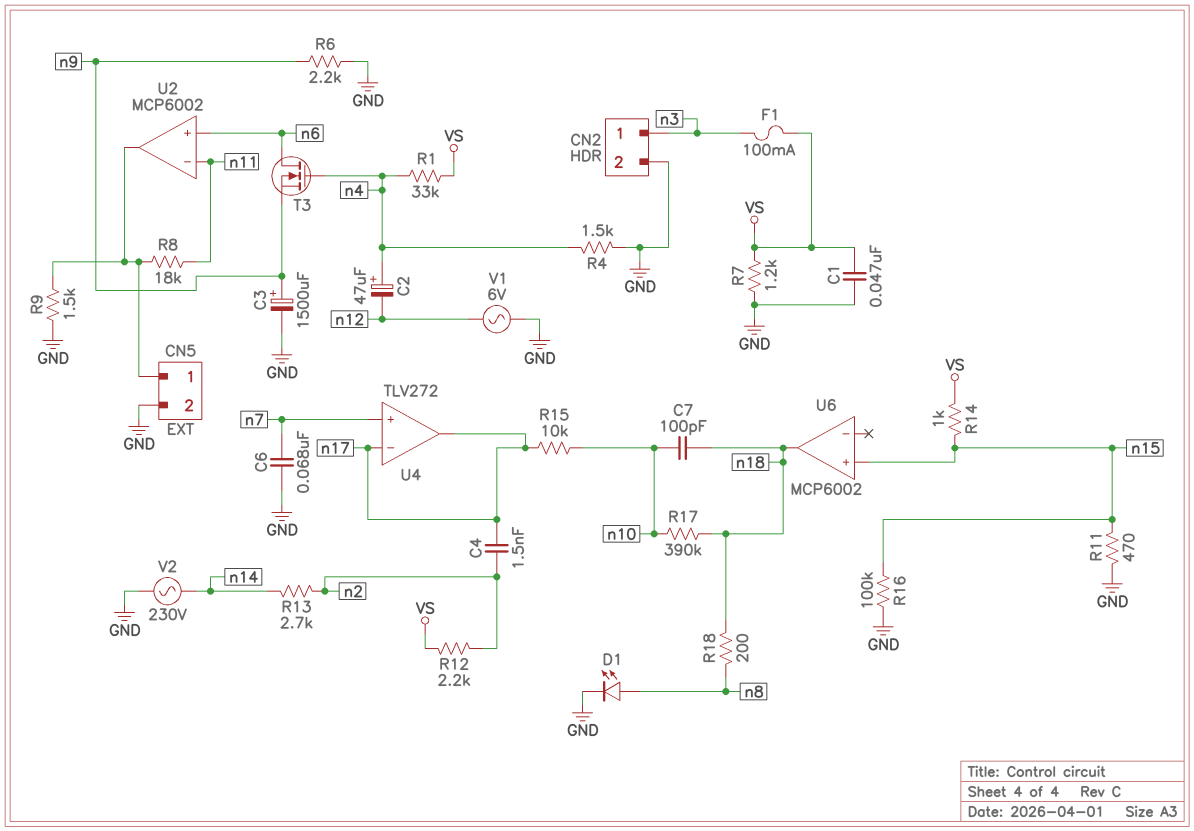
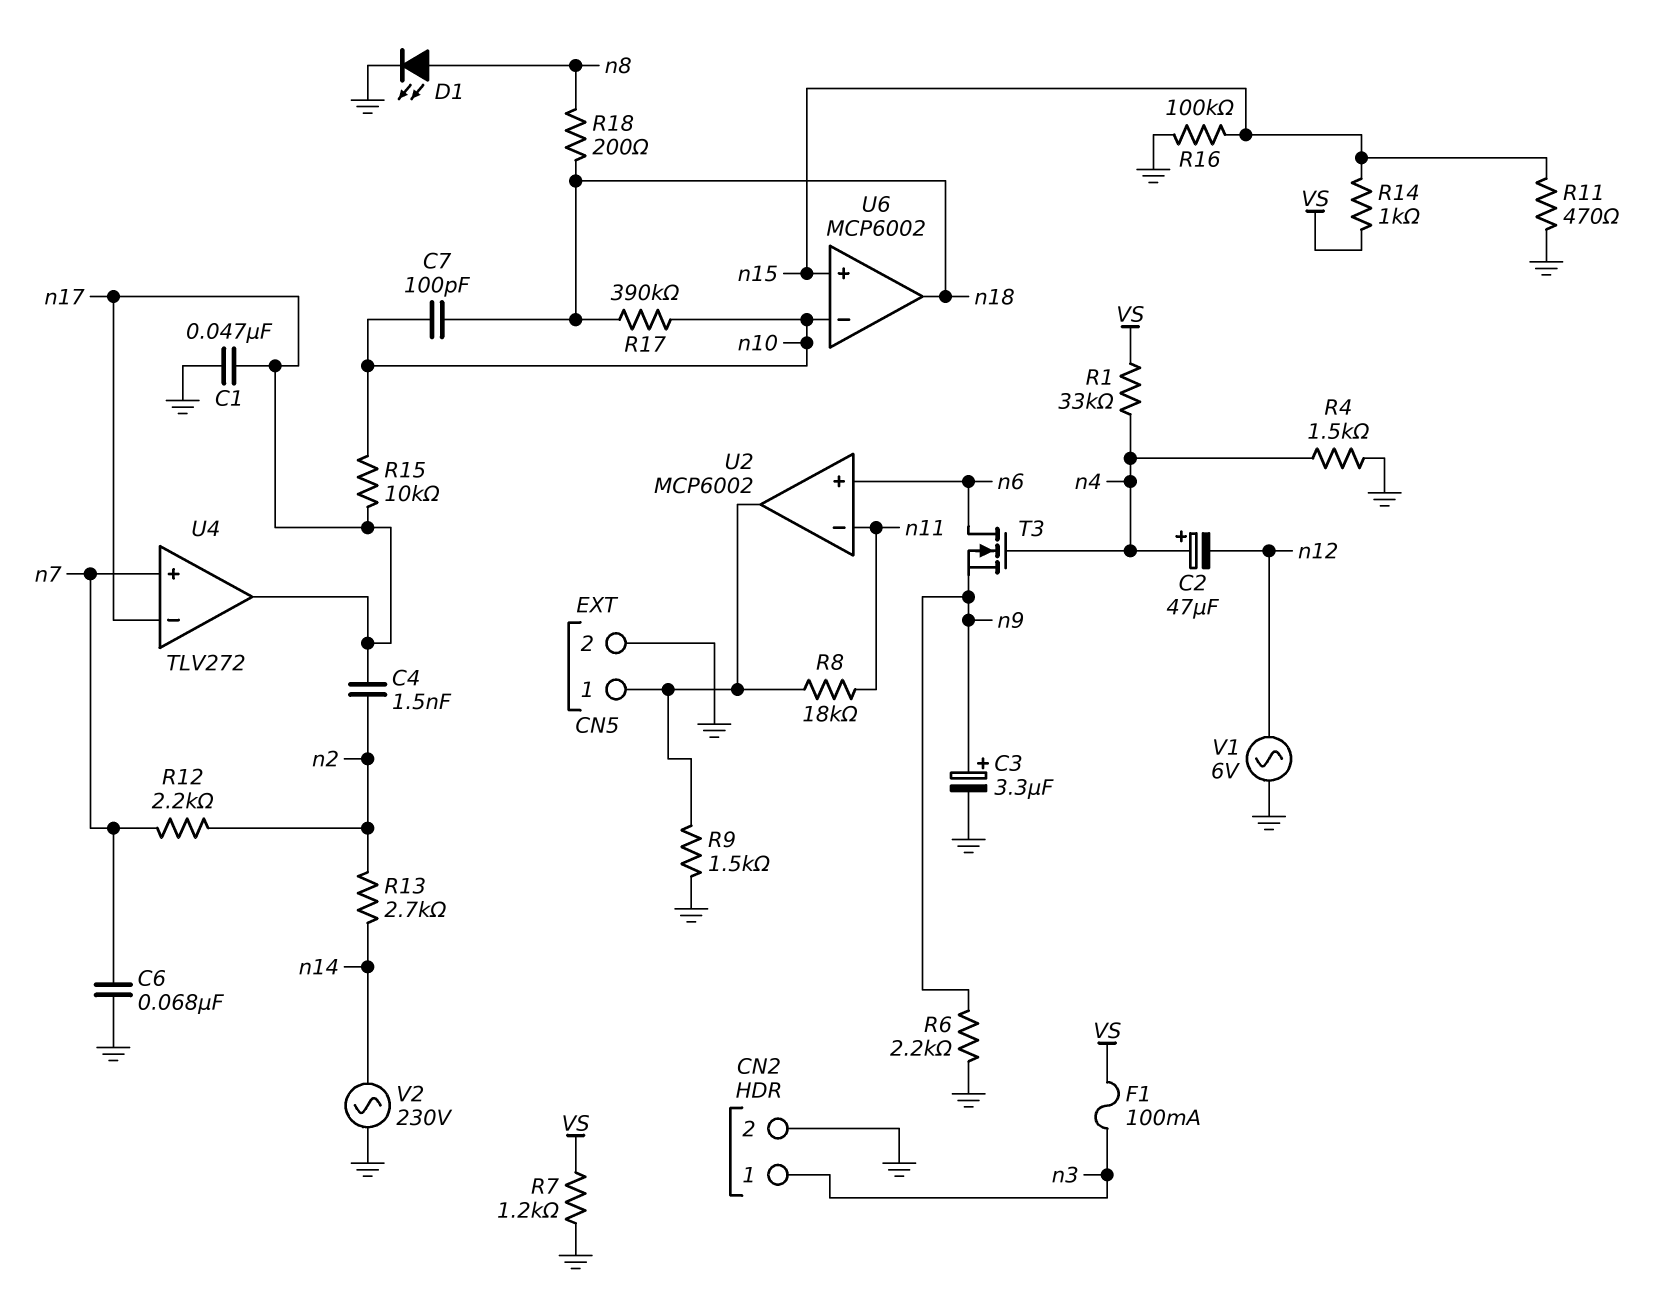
C1: 47nF (GND, VS) -> 47nF (GND, n17)
C3: 1500uF (plus n9, minus GND) -> 3.3uF (plus n9, minus GND)
R12: 2.2k (VS, n2) -> 2.2k (n2, n7)
U6 pin in-: none -> n10

